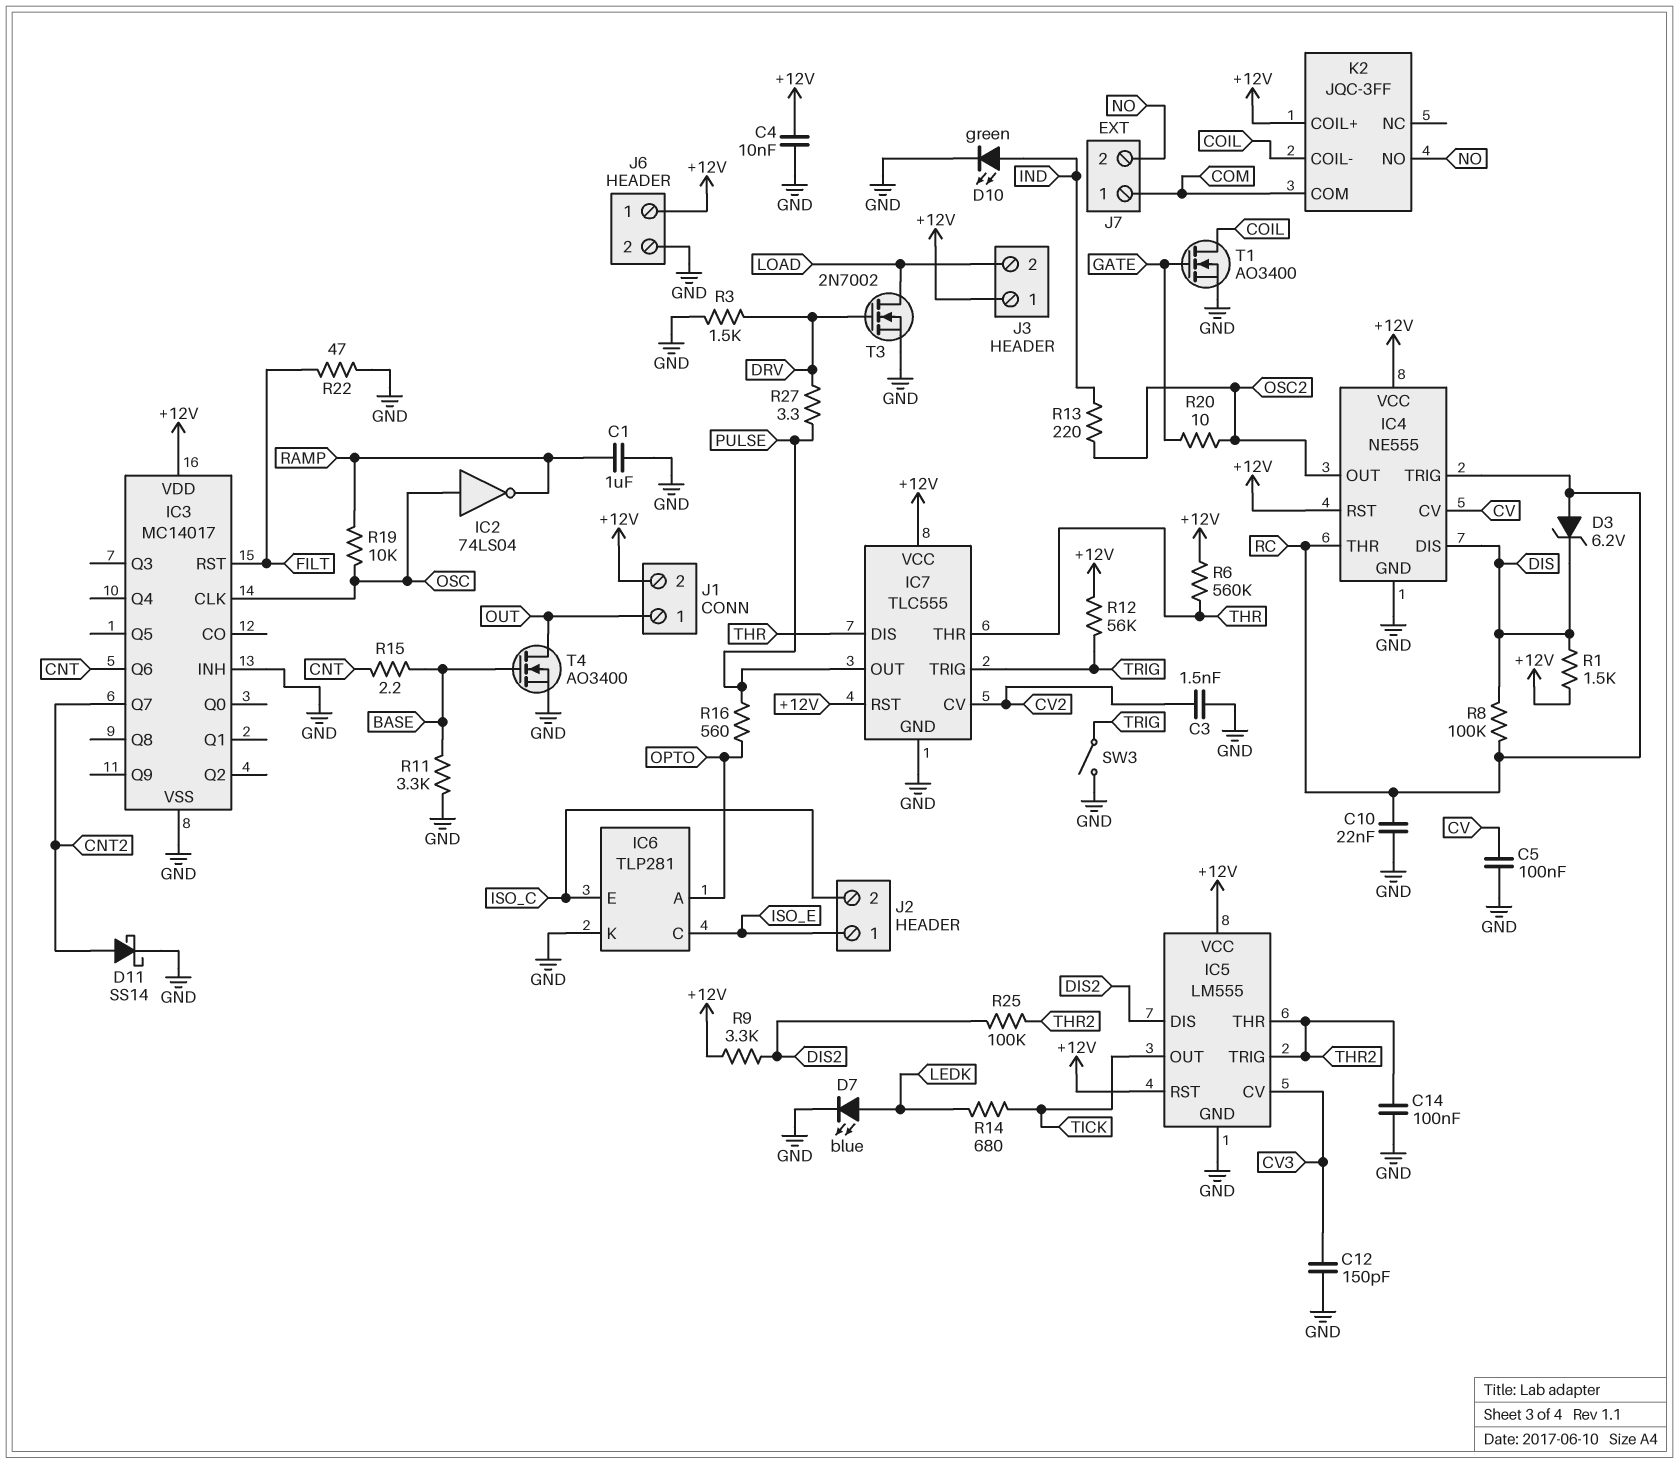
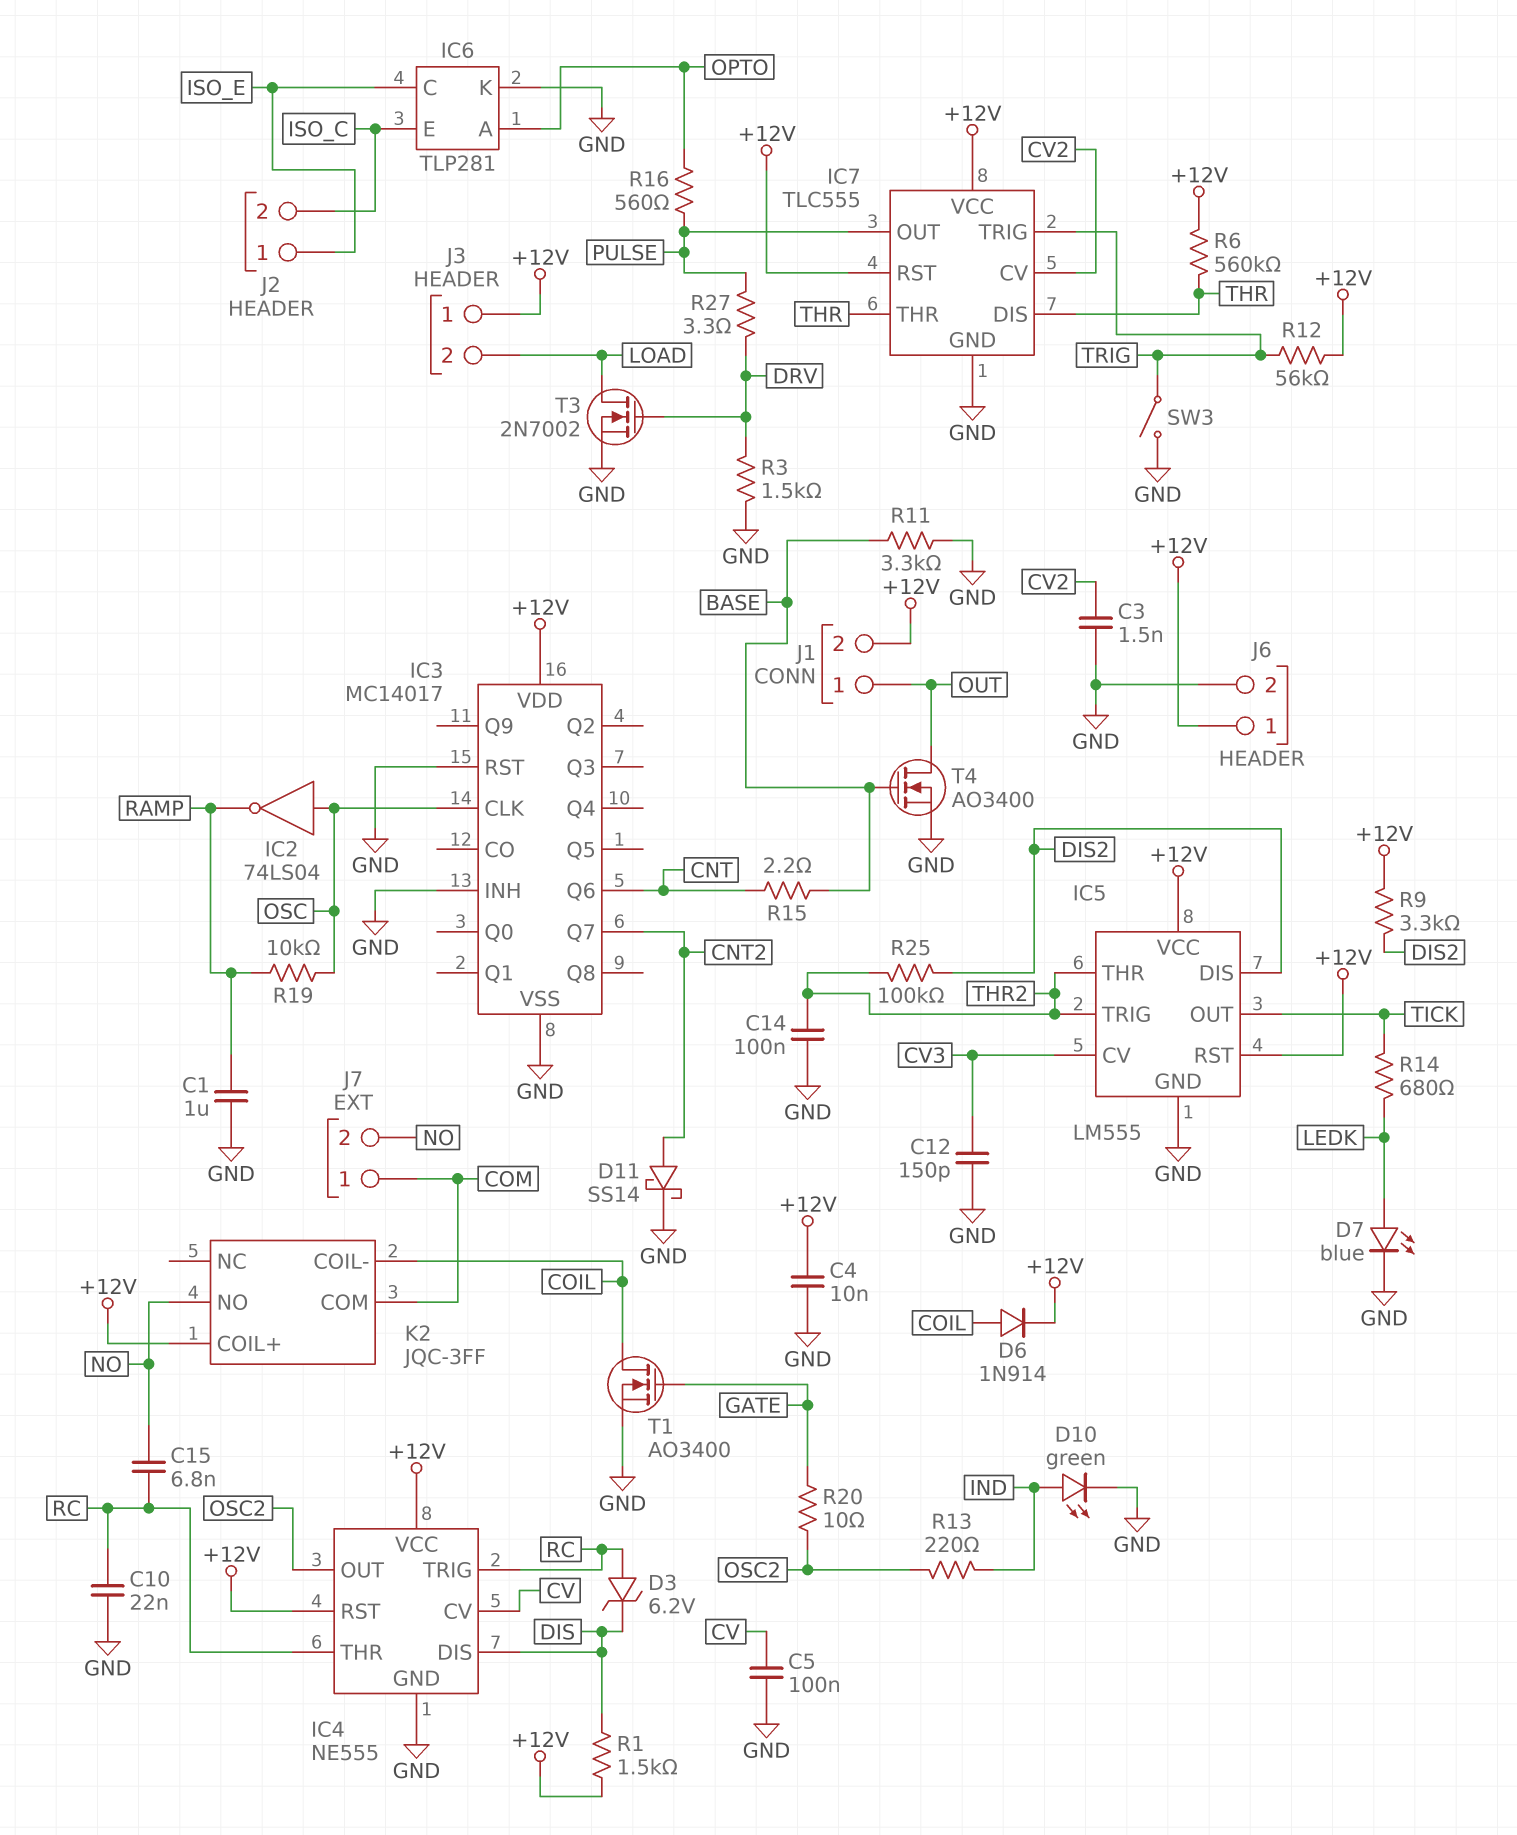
C15: none -> 6.8nF (NO, RC)
D6: none -> diode 1N914 (A COIL, K +12V)
IC3 pin RST: FILT -> GND
R8: 100k (DIS, RC) -> none
R22: 47 (FILT, GND) -> none

